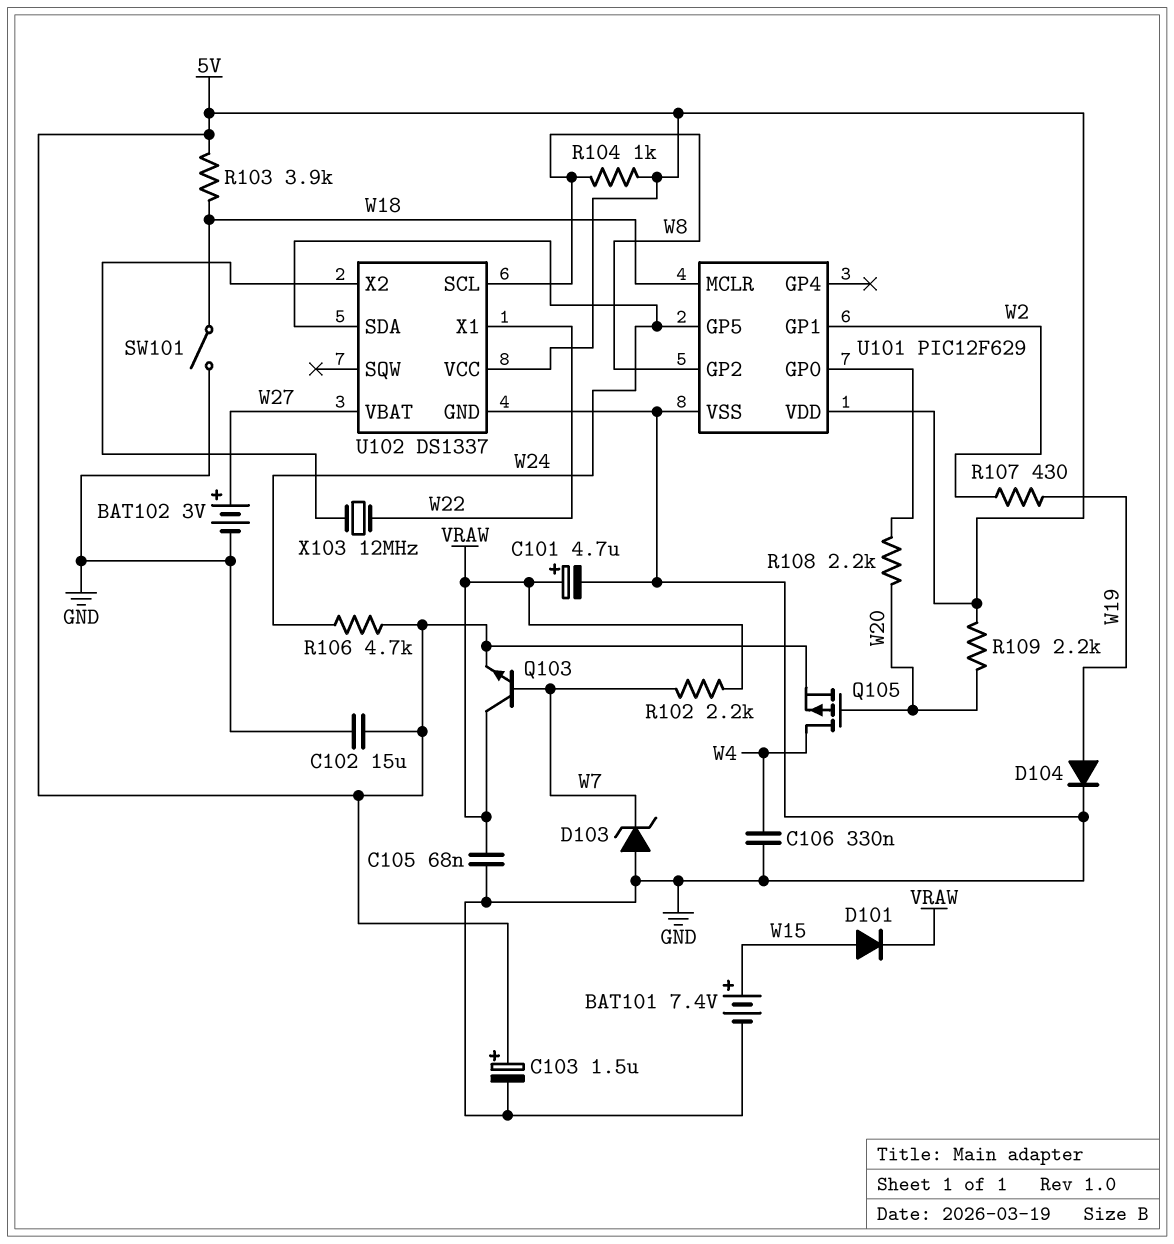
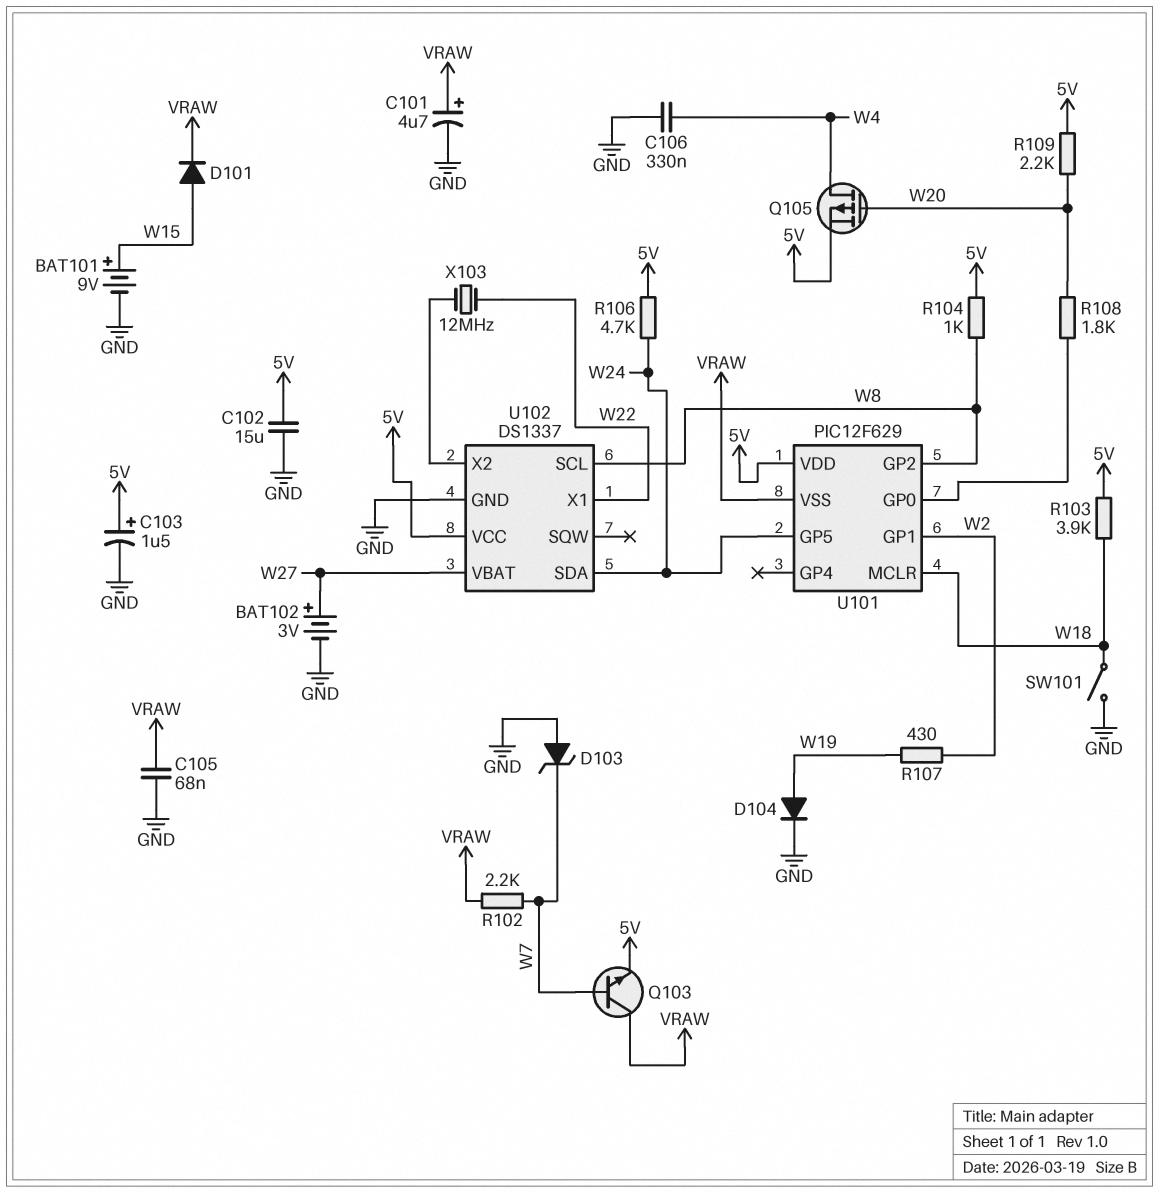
BAT101: 7.4V (plus W15, minus GND) -> 9V (plus W15, minus GND)
R108: 2.2k (U101/GP0, W20) -> 1.8k (U101/GP0, W20)
U101 pin VSS: GND -> VRAW

